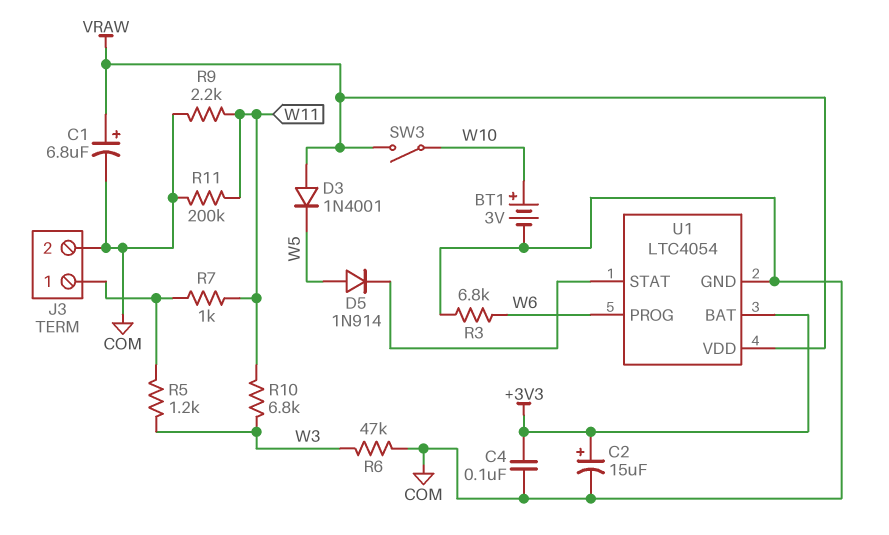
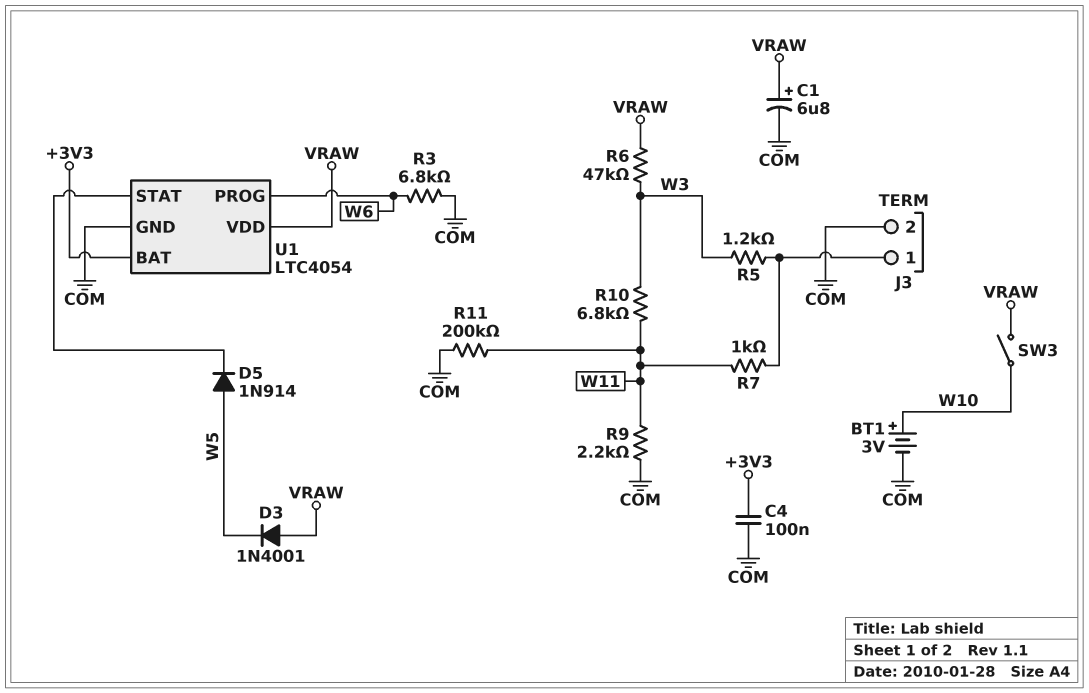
C2: 15uF (plus +3V3, minus COM) -> none
R6: 47k (COM, W3) -> 47k (VRAW, W3)

